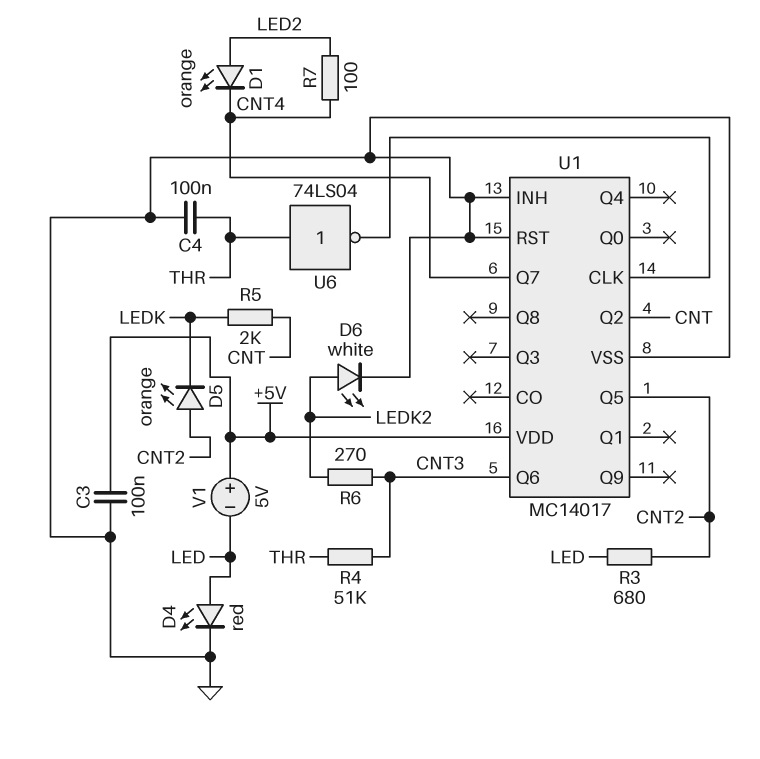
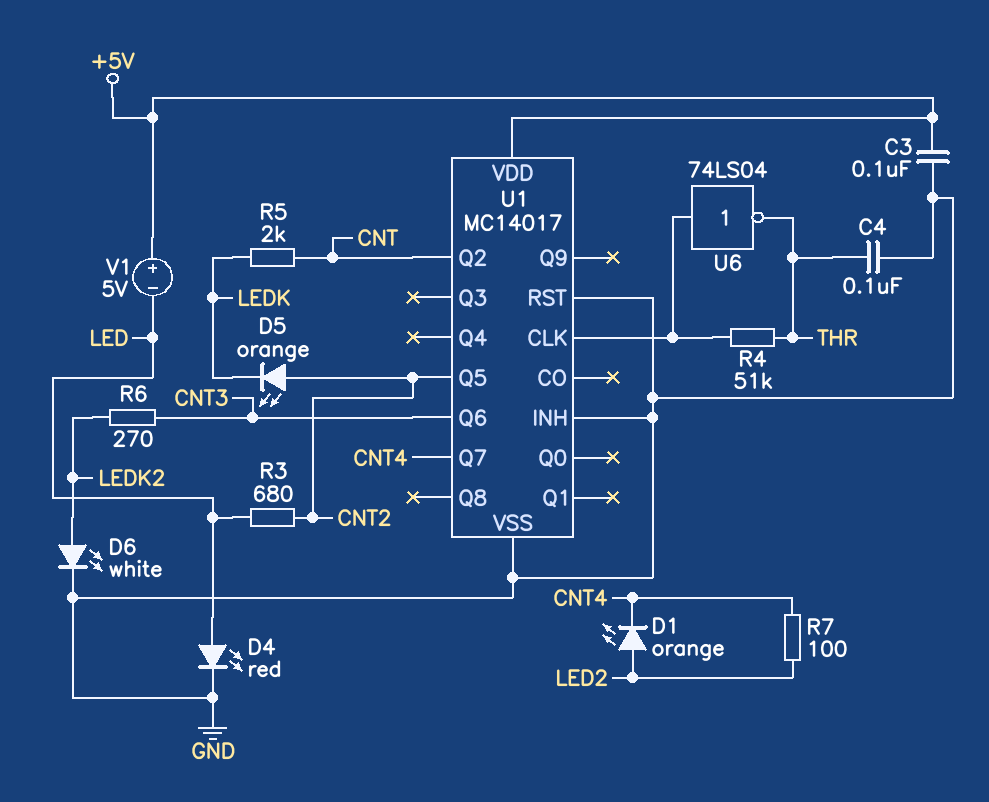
R4: 51k (CNT3, THR) -> 51k (THR, U1/CLK)
U6: NOT 74LS04 (in THR, out U1/CLK) -> NOT 74LS04 (in U1/CLK, out THR)

